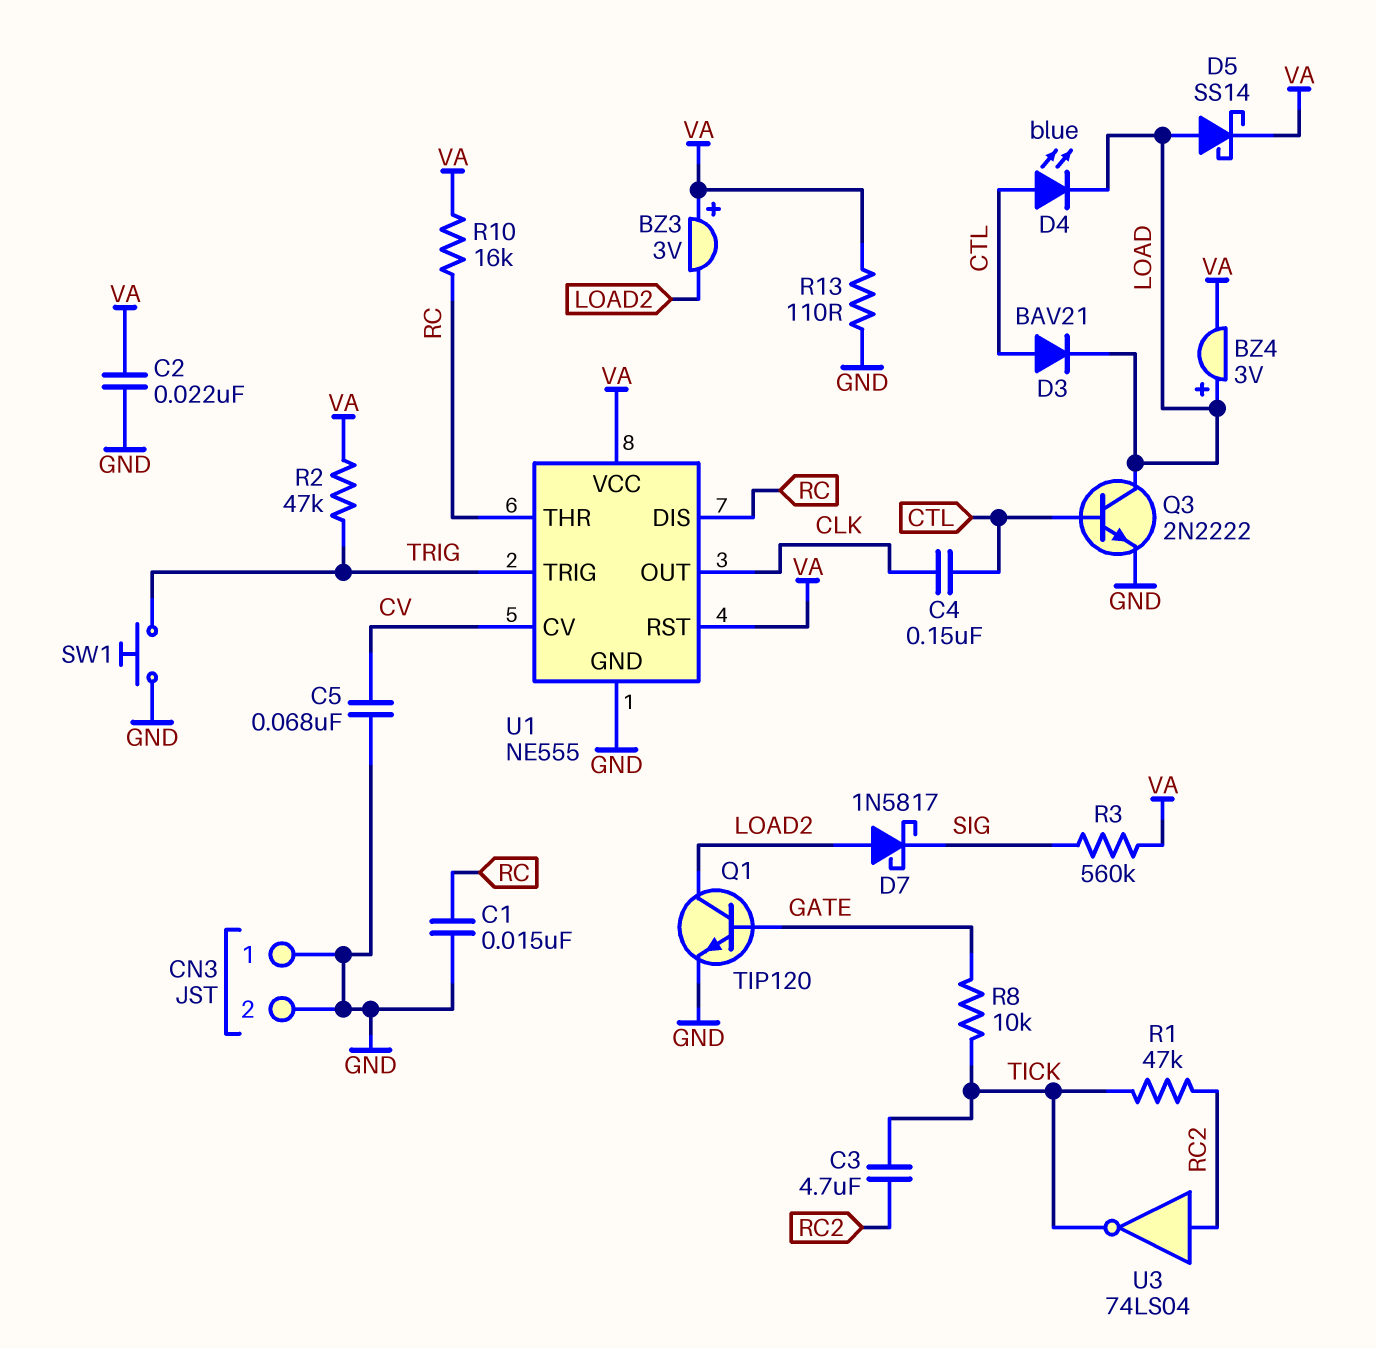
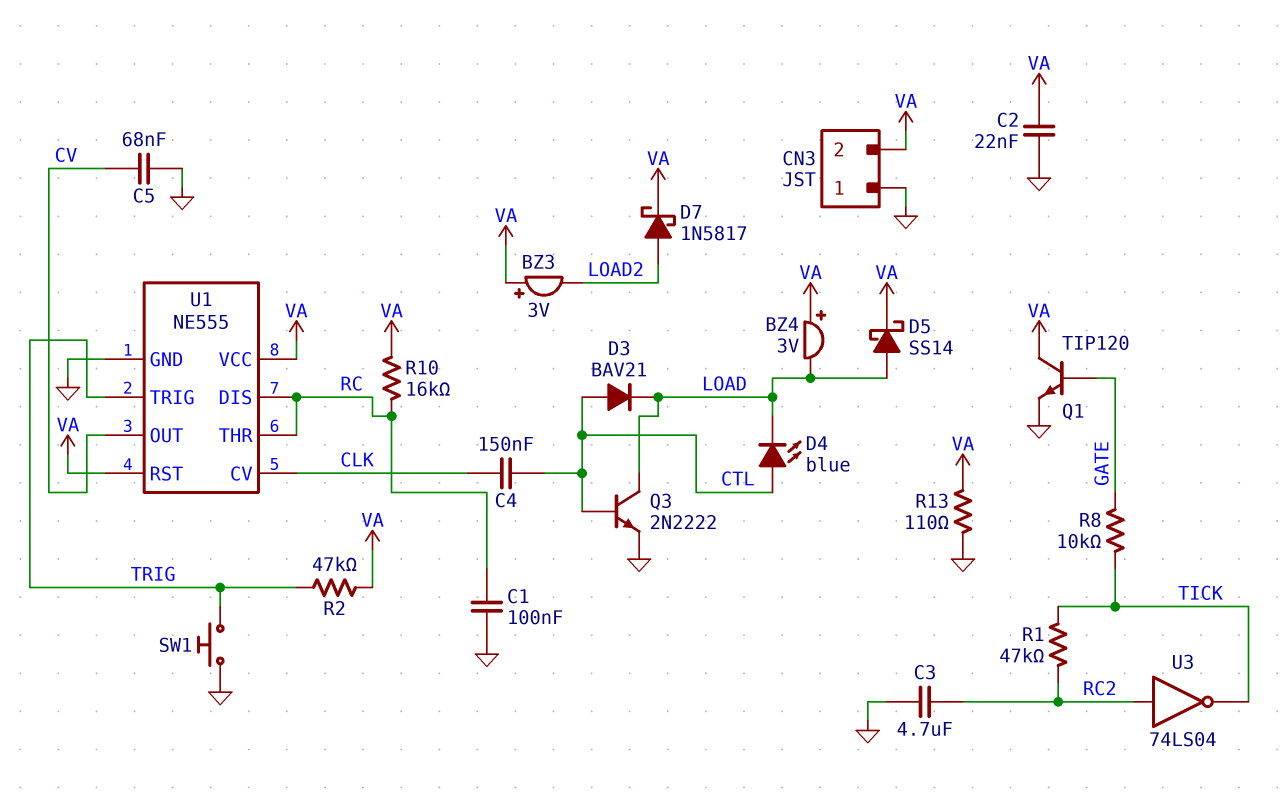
BZ4: buzzer 3V (plus LOAD, minus VA) -> buzzer 3V (plus VA, minus LOAD)
C1: 15nF (GND, RC) -> 100nF (GND, RC)
C3: 4.7uF (RC2, TICK) -> 4.7uF (GND, RC2)
CN3 pin 2: GND -> VA
D7: schottky 1N5817 (A LOAD2, K SIG) -> schottky 1N5817 (A LOAD2, K VA)
Q1: NPN TIP120 (B GATE, C LOAD2, E GND) -> NPN TIP120 (B GATE, C VA, E GND)
R3: 560k (SIG, VA) -> none
U1 pin CV: CV -> CLK
U1 pin OUT: CLK -> CV

